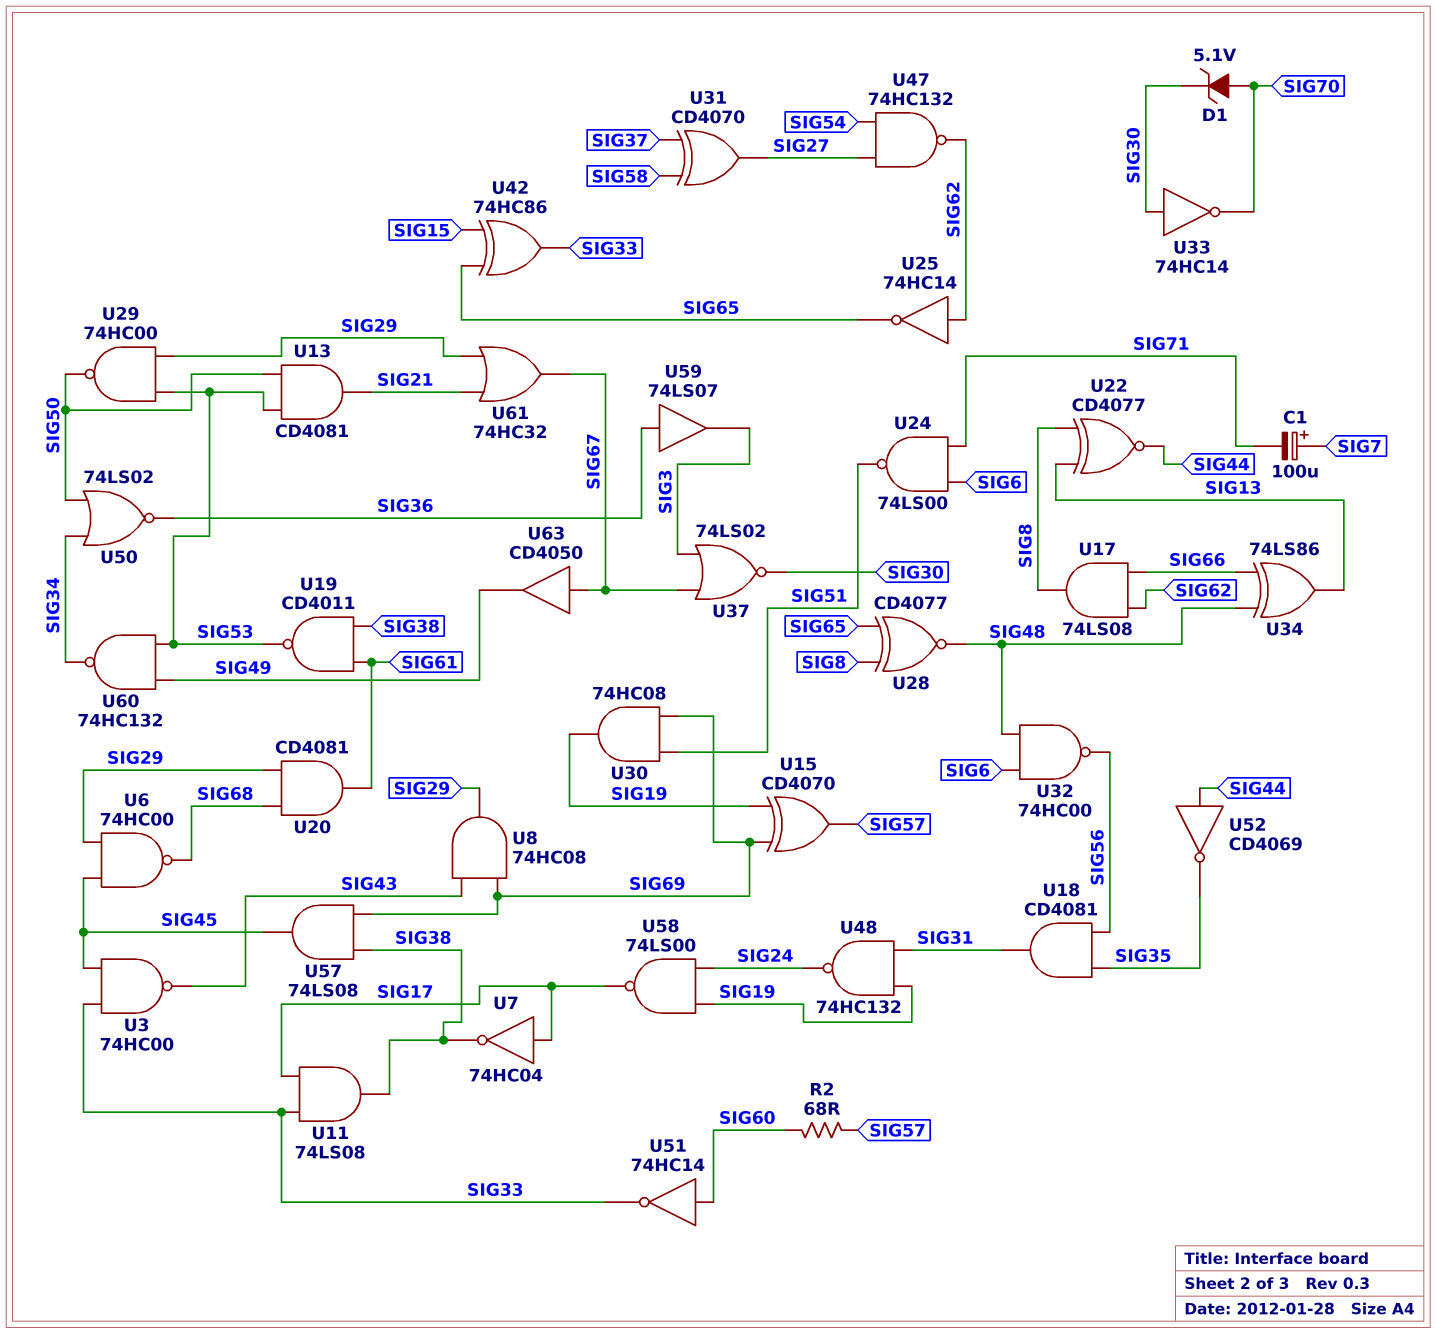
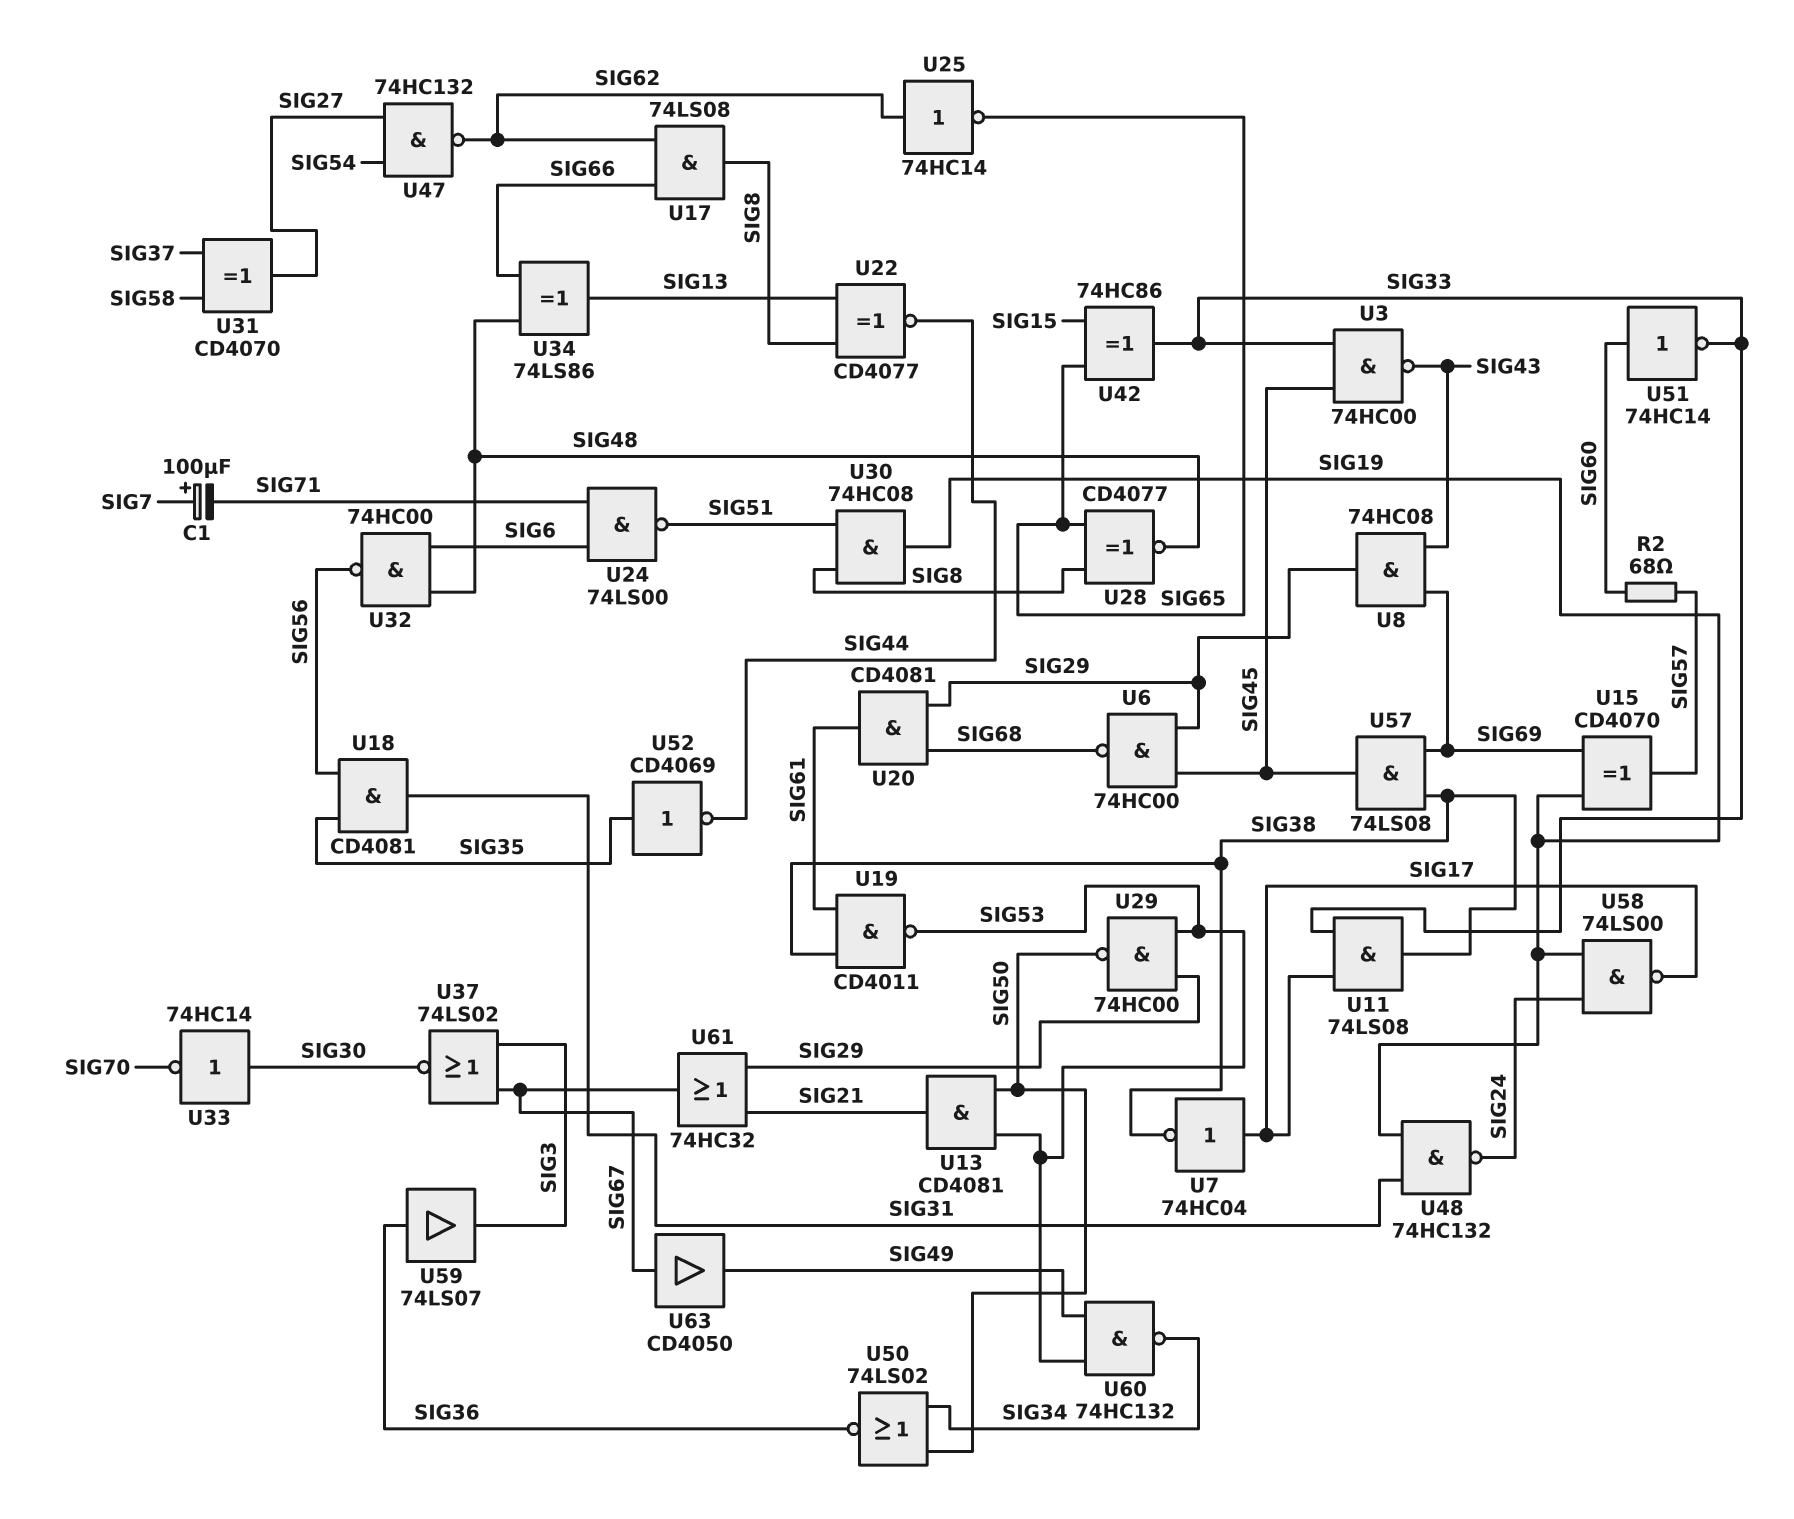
D1: zener 5.1V (A SIG70, K SIG30) -> none
U30: AND 74HC08 (in SIG51, in SIG69, out SIG19) -> AND 74HC08 (in SIG8, in SIG51, out SIG19)
U52: NOT CD4069 (in SIG44, out SIG35) -> NOT CD4069 (in SIG35, out SIG44)

